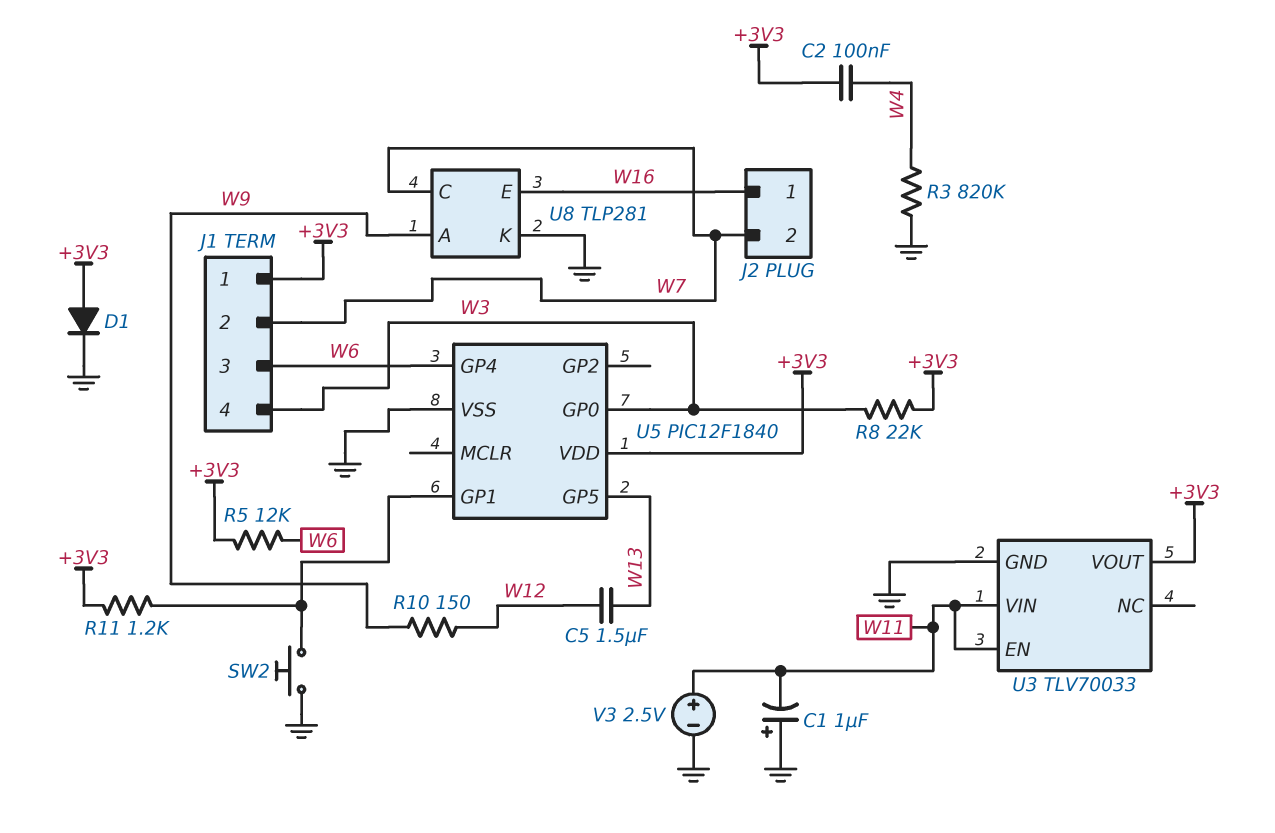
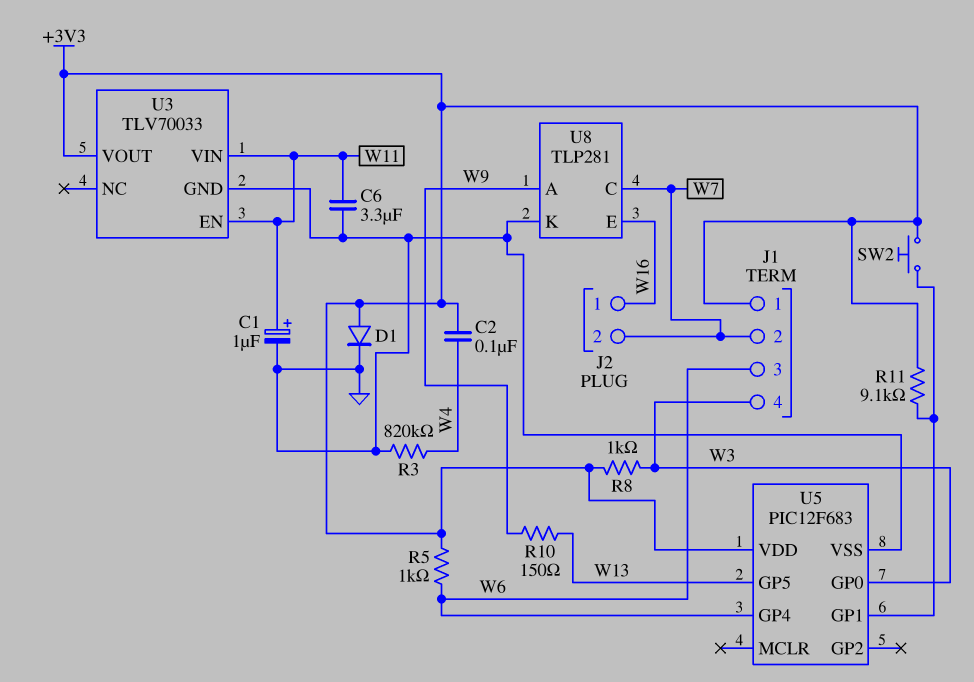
C1: 1uF (plus GND, minus W11) -> 1uF (plus W11, minus GND)
C5: 1.5uF (W12, W13) -> none
C6: none -> 3.3uF (GND, W11)
R5: 12k (+3V3, W6) -> 1k (+3V3, W6)
R8: 22k (+3V3, W3) -> 1k (+3V3, W3)
R10: 150 (W9, W12) -> 150 (W9, W13)
R11: 1.2k (+3V3, U5/GP1) -> 9.1k (+3V3, U5/GP1)
SW2: button (GND, U5/GP1) -> button (+3V3, U5/GP1)
U5: PIC12F1840 -> PIC12F683
V3: 2.5V (plus W11, minus GND) -> none

